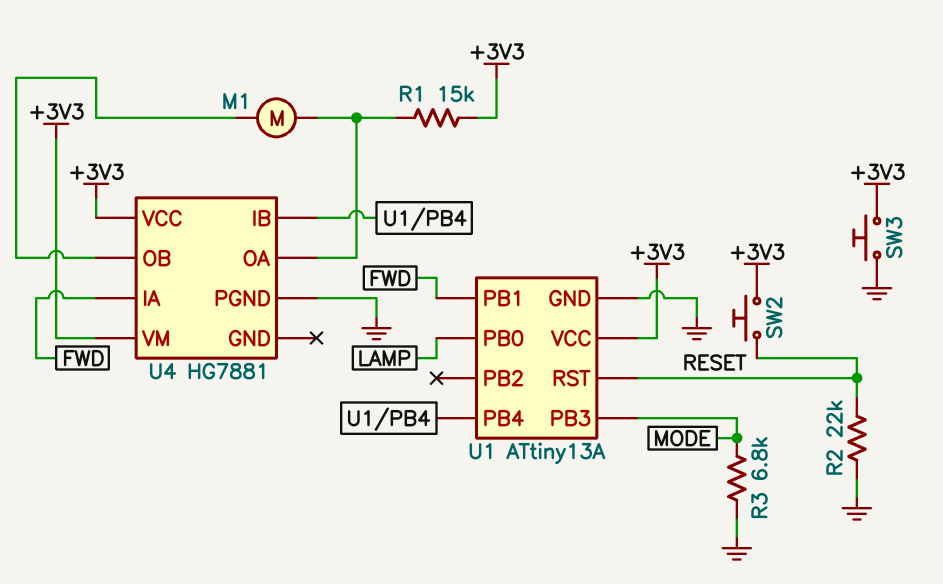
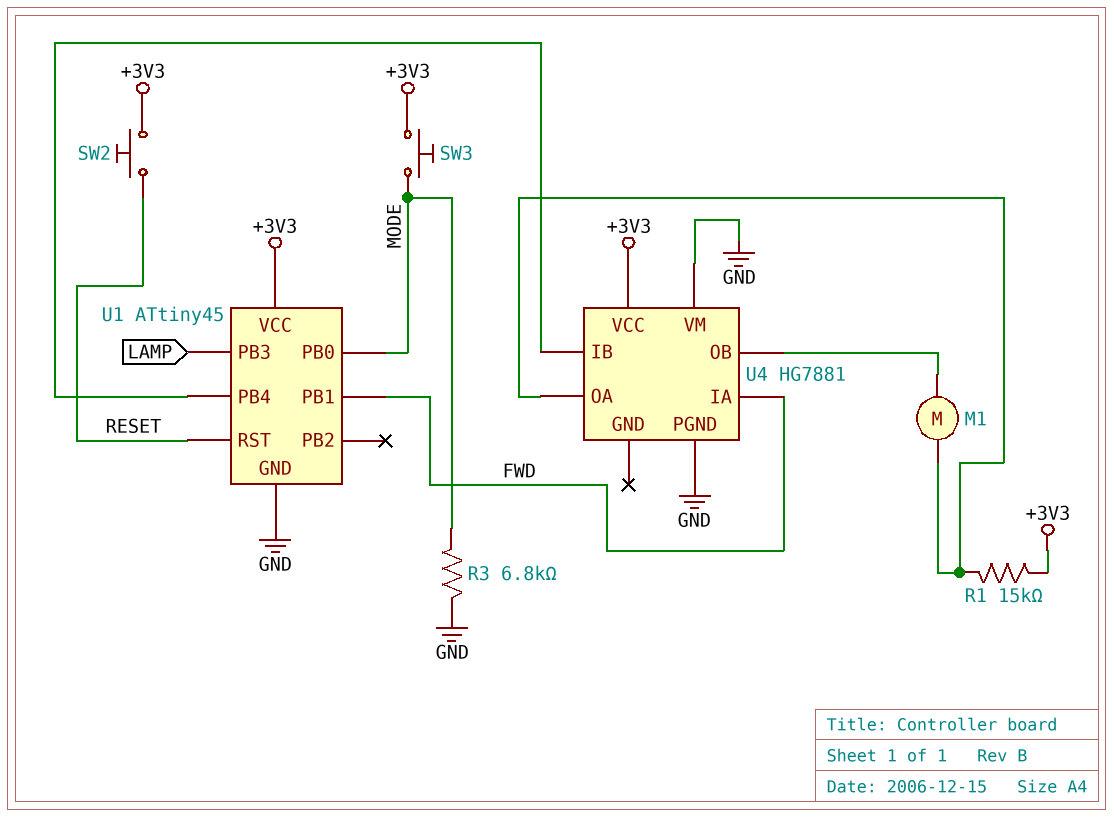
R2: 22k (GND, RESET) -> none
SW3: button (+3V3, GND) -> button (+3V3, MODE)
U1: ATtiny13A -> ATtiny45
U1 pin PB0: LAMP -> MODE
U1 pin PB3: MODE -> LAMP
U4 pin VM: +3V3 -> GND

